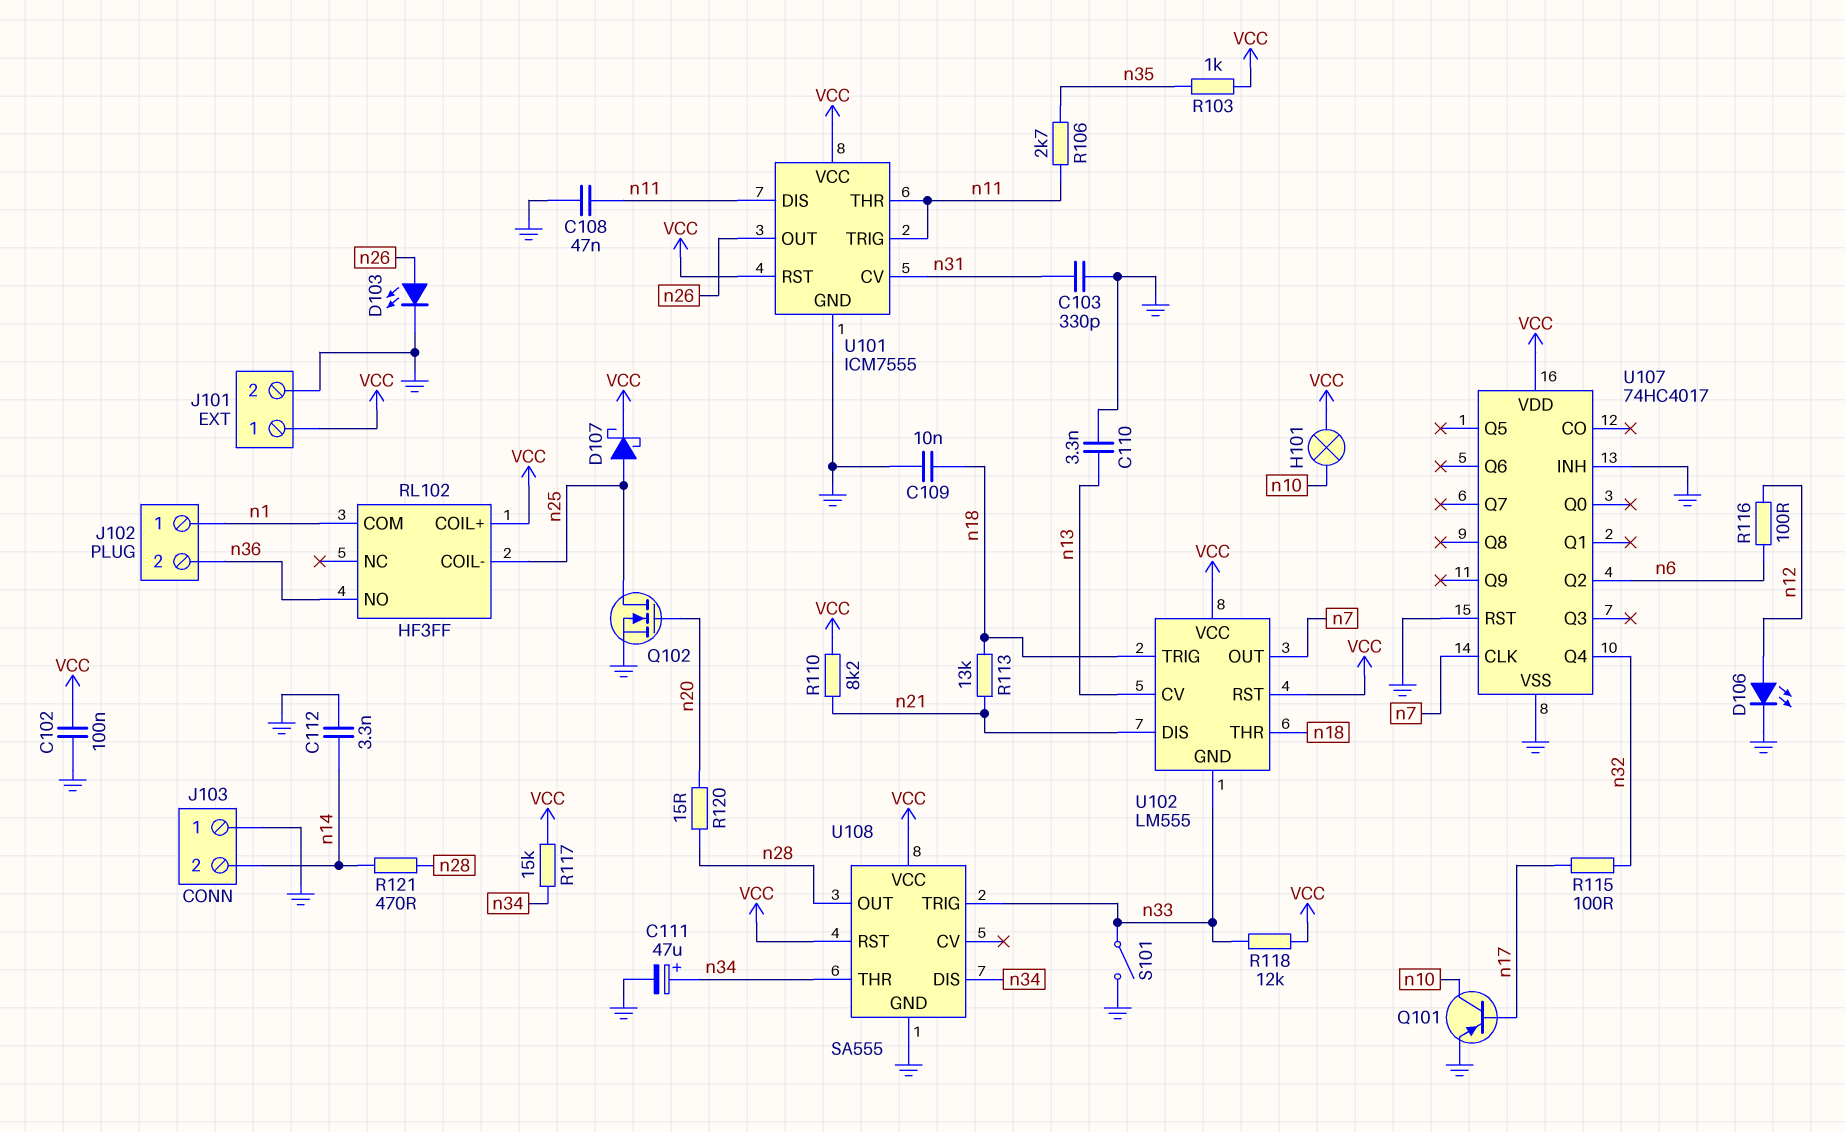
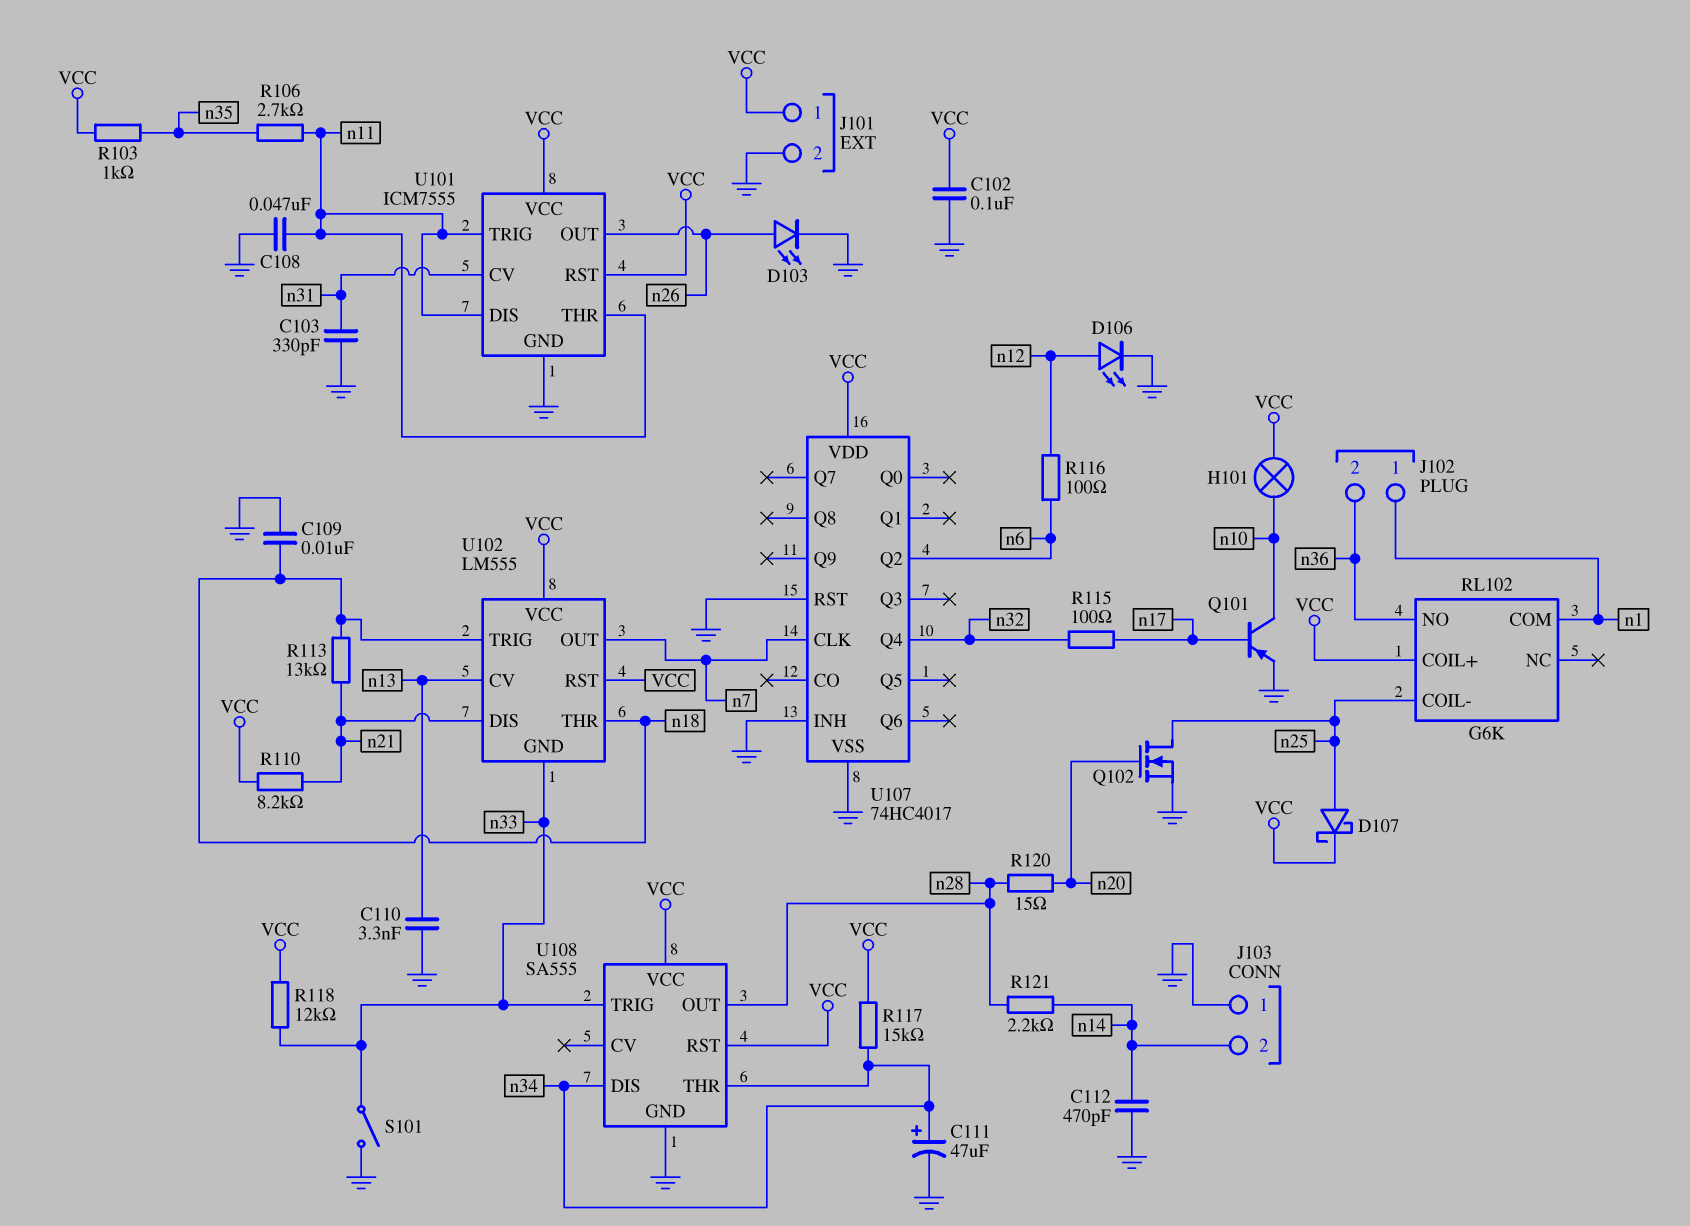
C112: 3.3nF (GND, n14) -> 470pF (GND, n14)
R121: 470 (n14, n28) -> 2.2k (n14, n28)
RL102: HF3FF -> G6K

